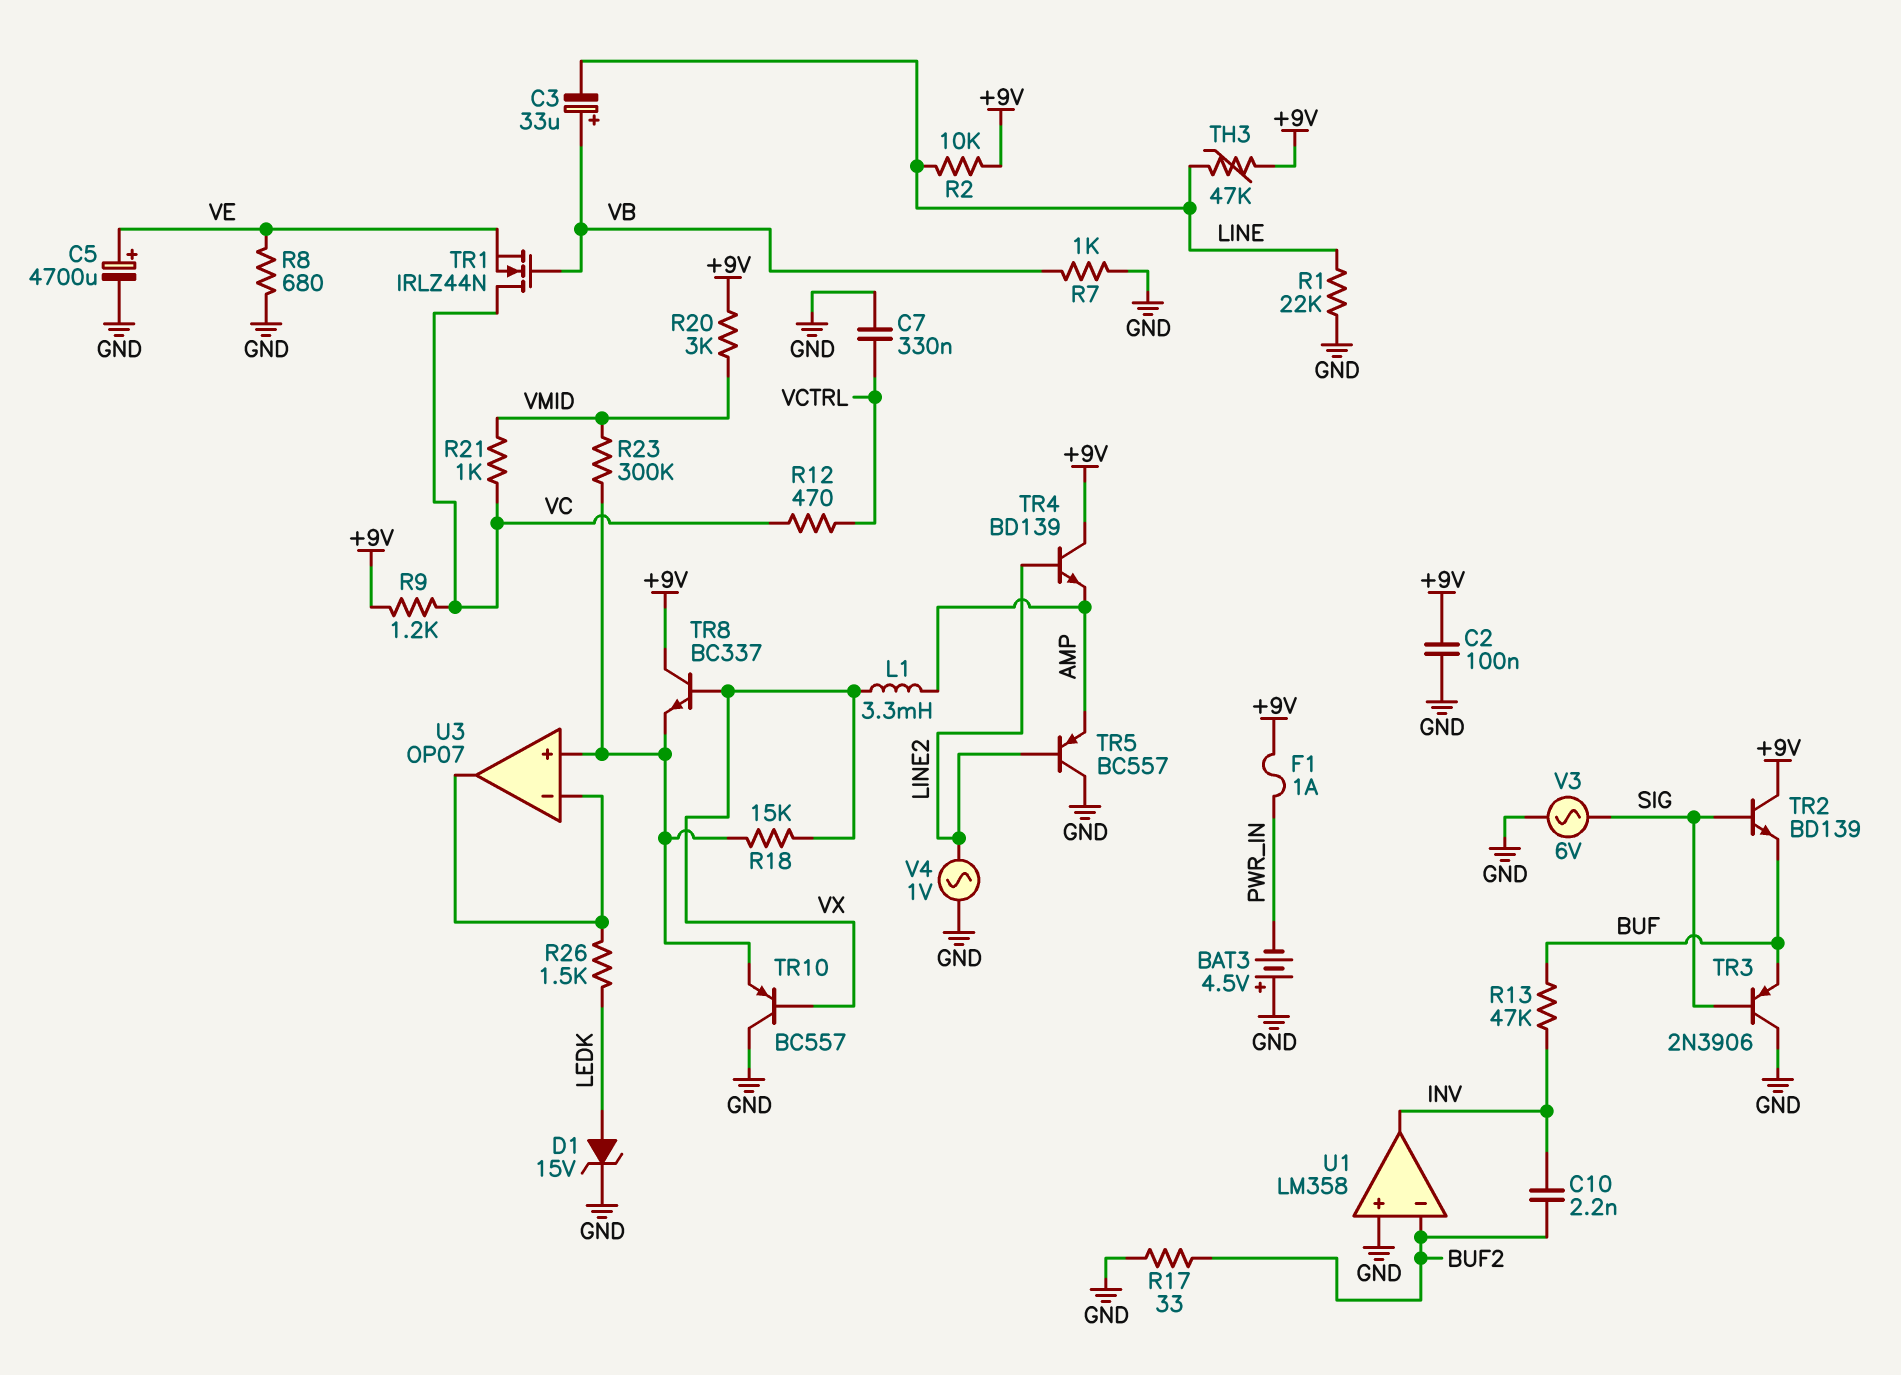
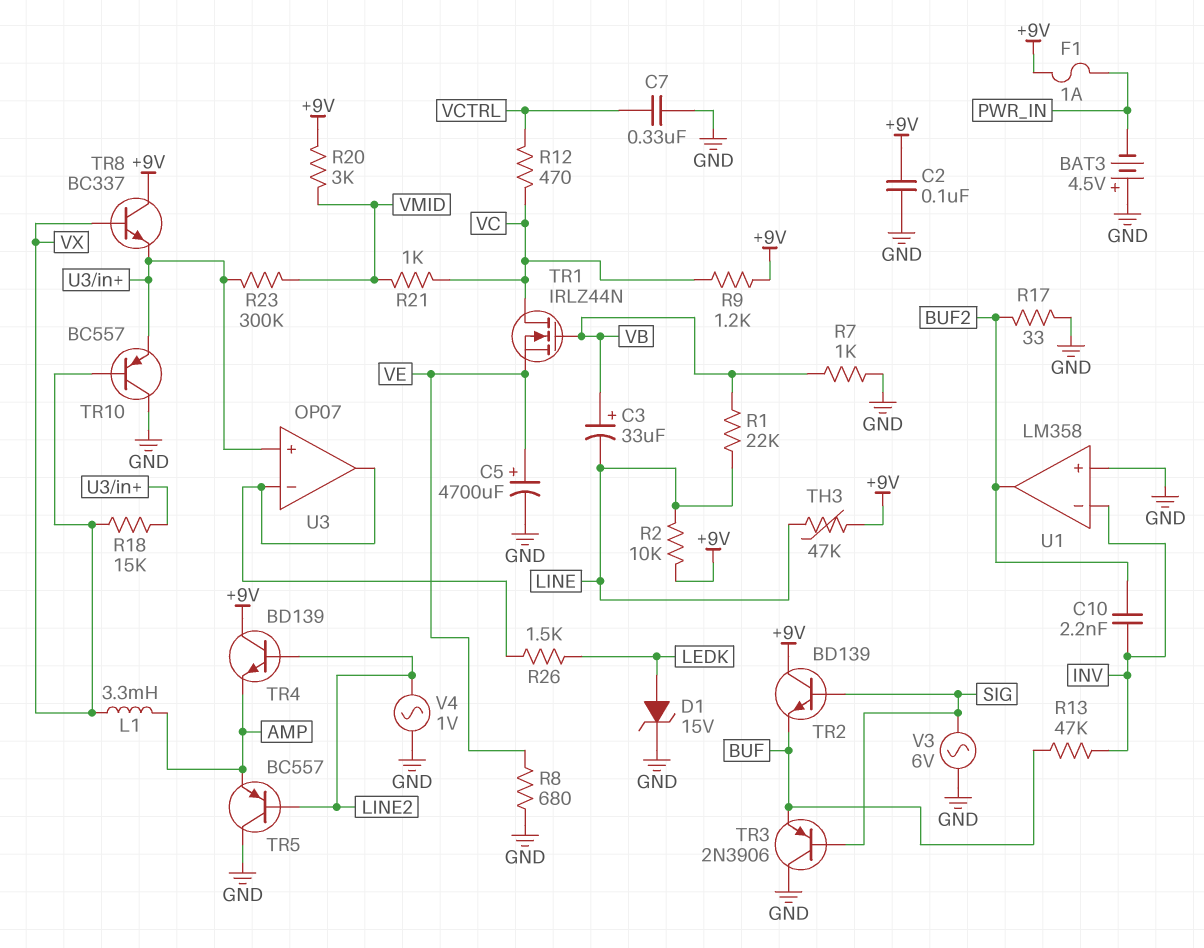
R1: 22k (GND, LINE) -> 22k (LINE, VB)
U1 pin in-: BUF2 -> INV
U1 pin out: INV -> BUF2

